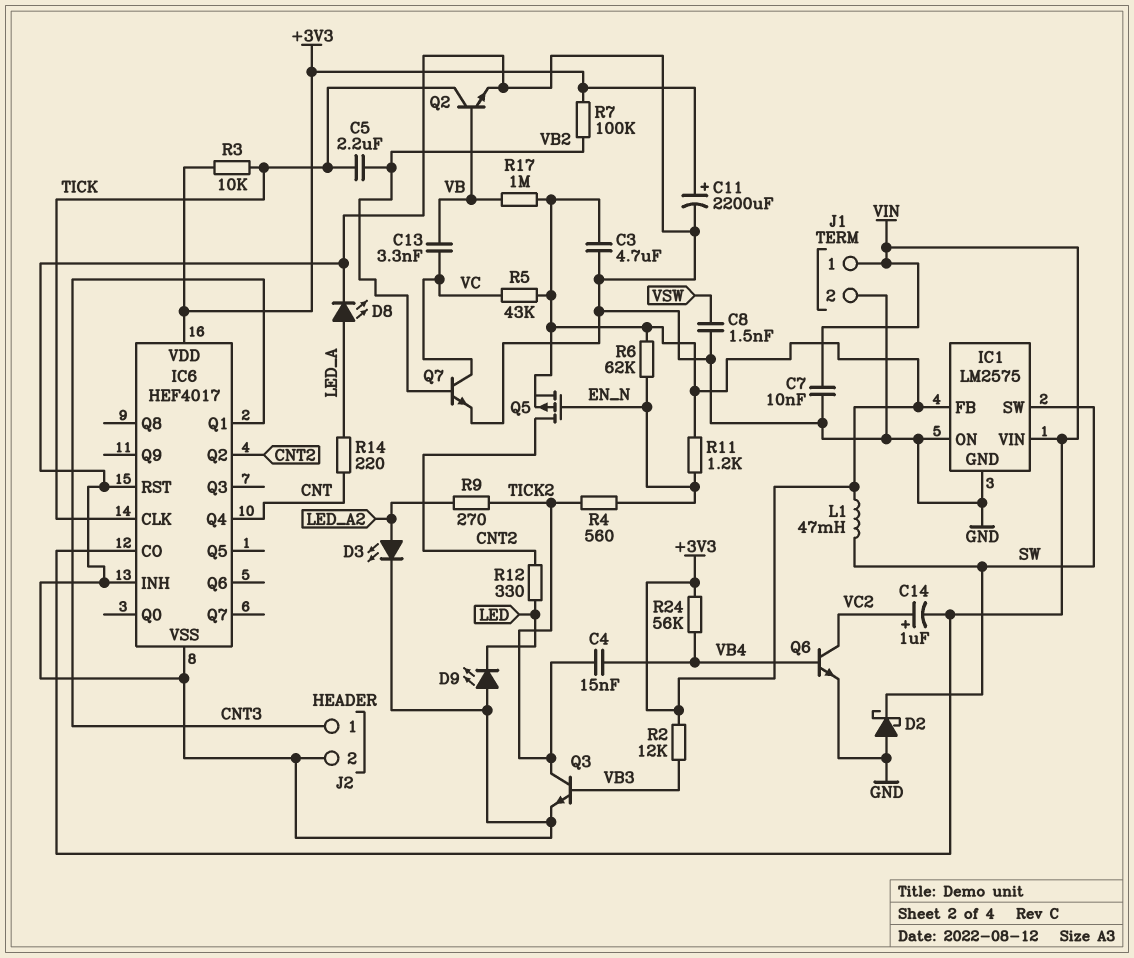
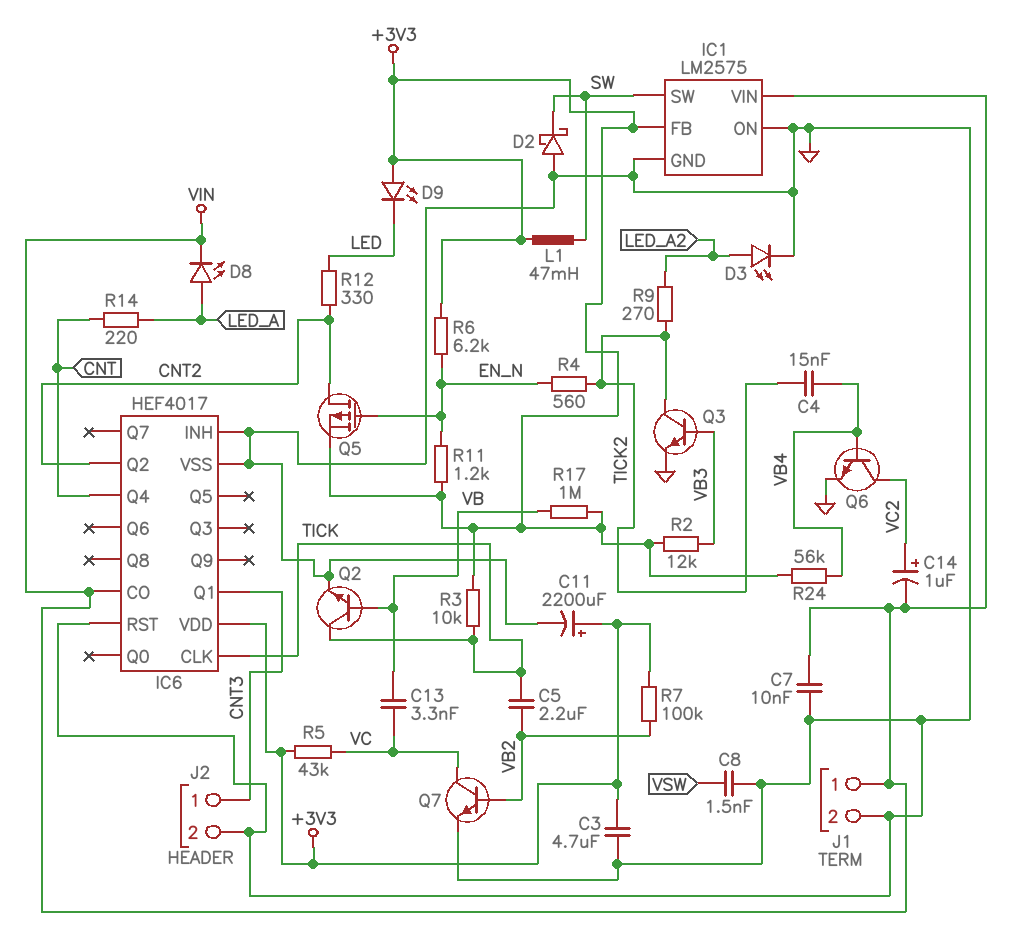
D8: LED (A LED_A, K GND) -> LED (A LED_A, K VIN)
D9: LED (A GND, K LED) -> LED (A +3V3, K LED)
R6: 62k (+3V3, EN_N) -> 6.2k (+3V3, EN_N)

